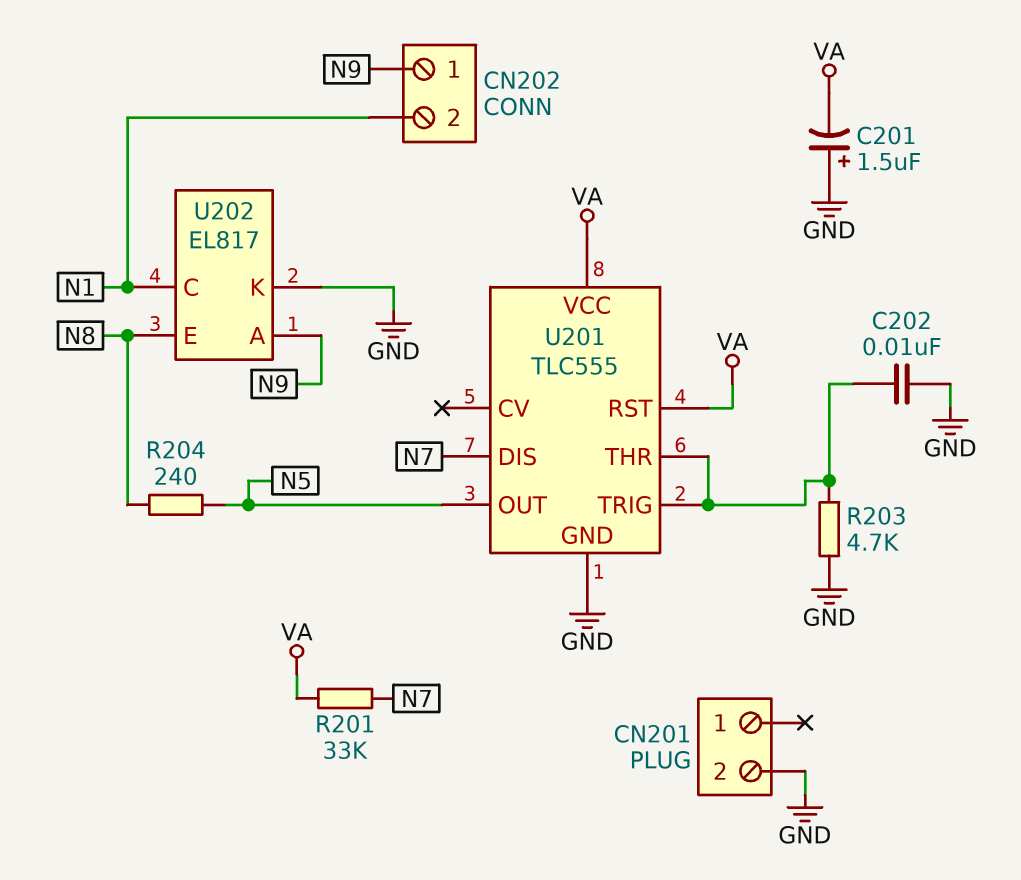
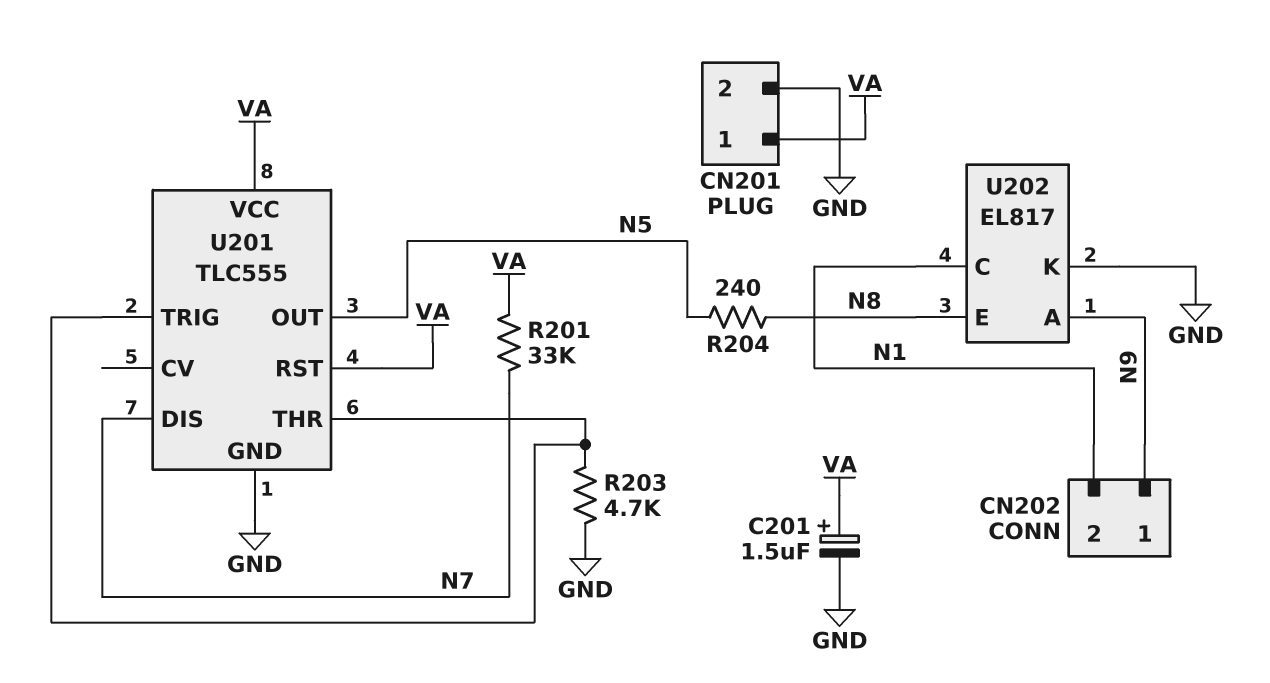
C201: 1.5uF (plus GND, minus VA) -> 1.5uF (plus VA, minus GND)
C202: 10nF (GND, U201/THR) -> none
CN201 pin 1: none -> VA

